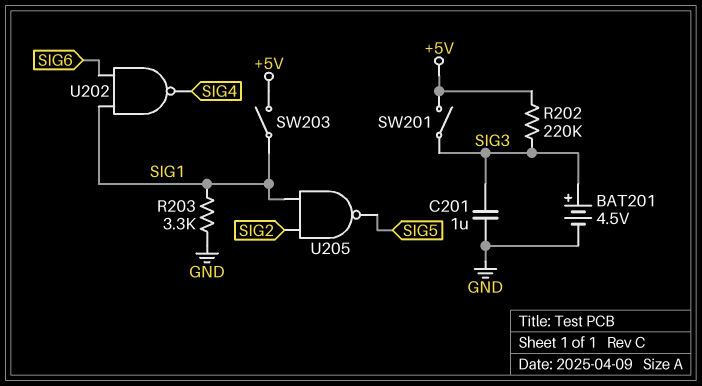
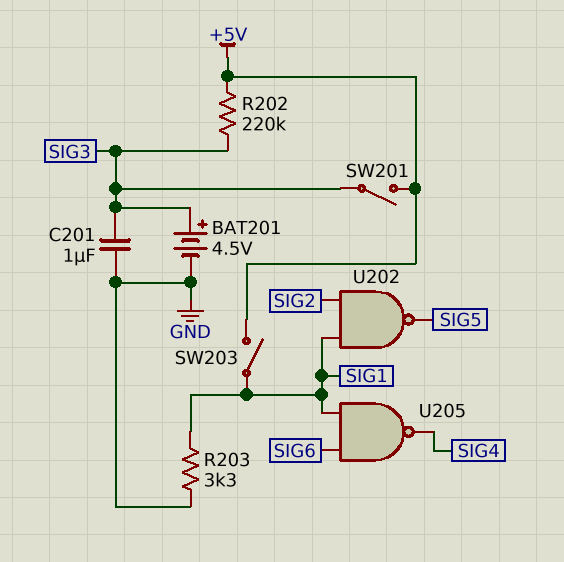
U202: NAND (in SIG1, in SIG6, out SIG4) -> NAND (in SIG1, in SIG2, out SIG5)
U205: NAND (in SIG1, in SIG2, out SIG5) -> NAND (in SIG1, in SIG6, out SIG4)

